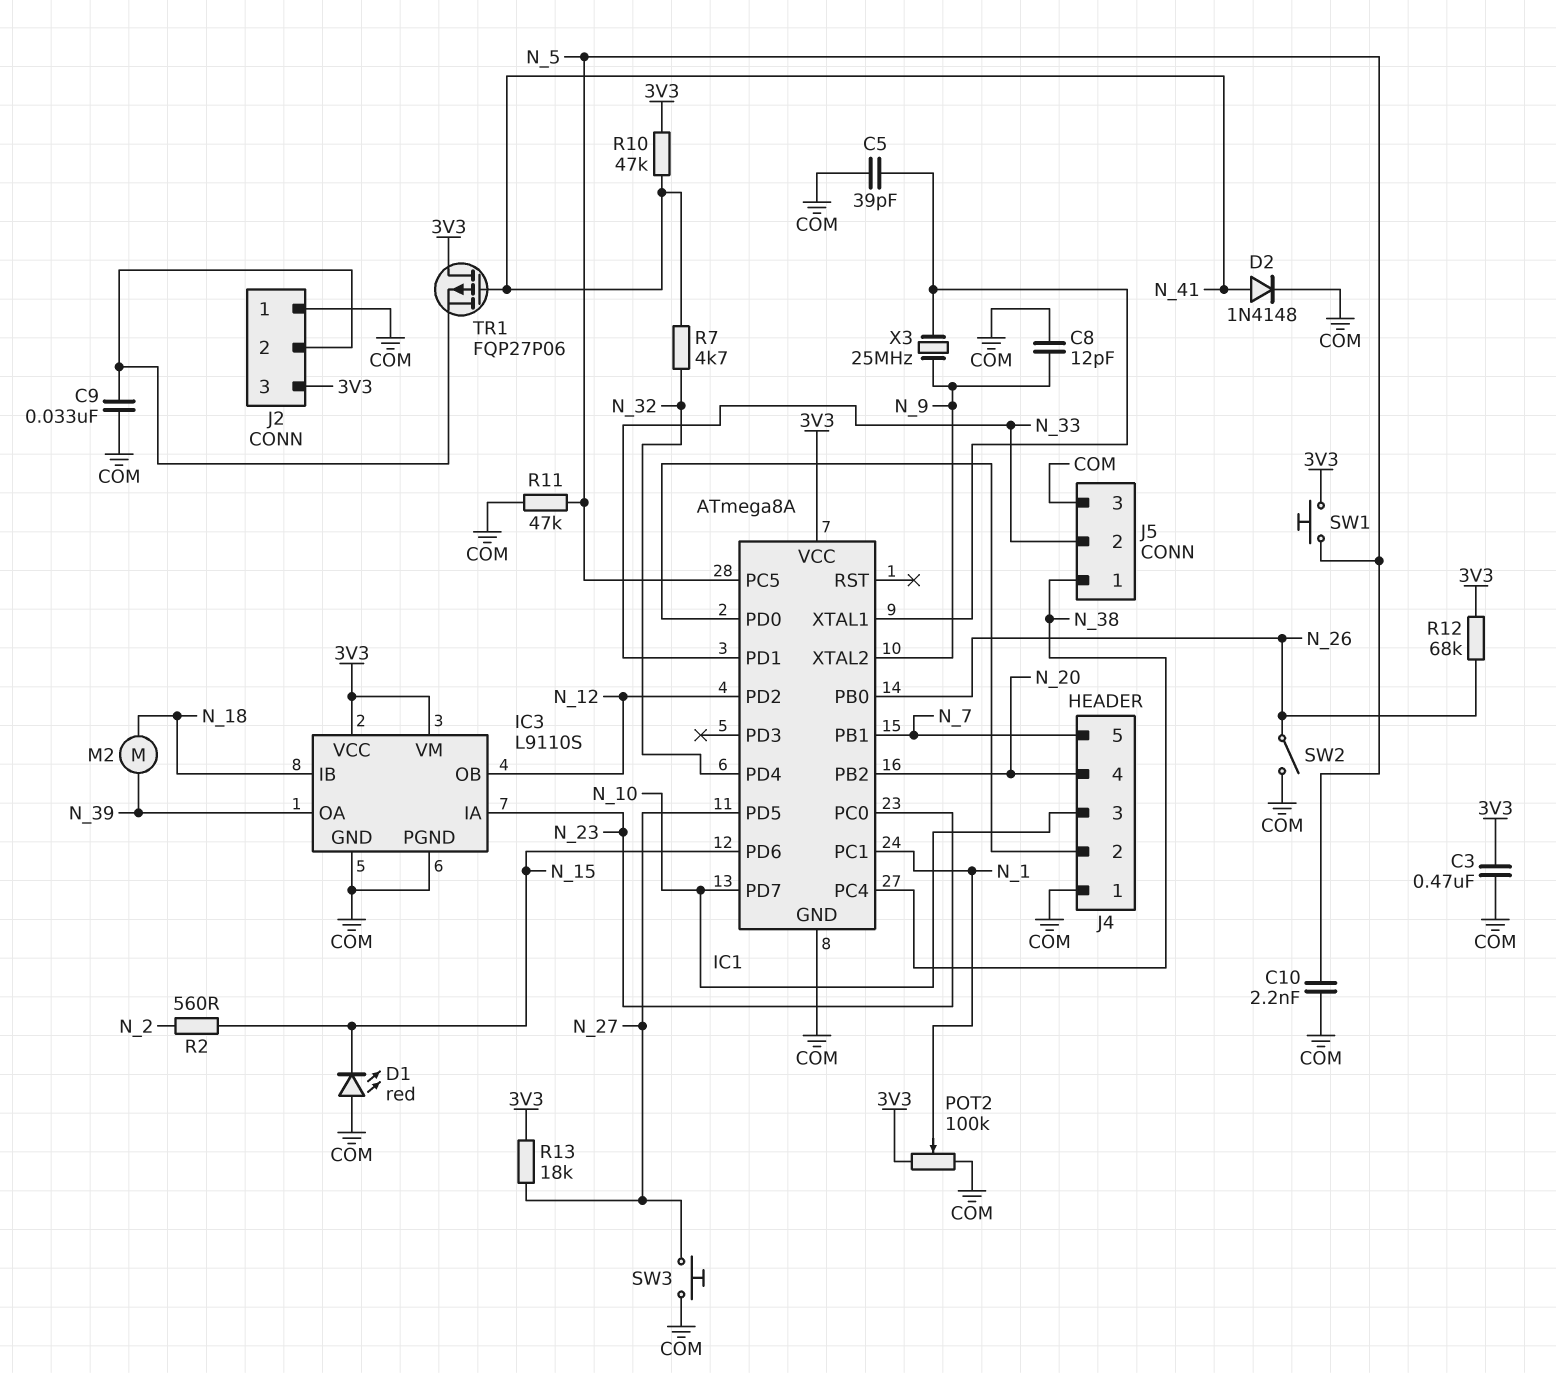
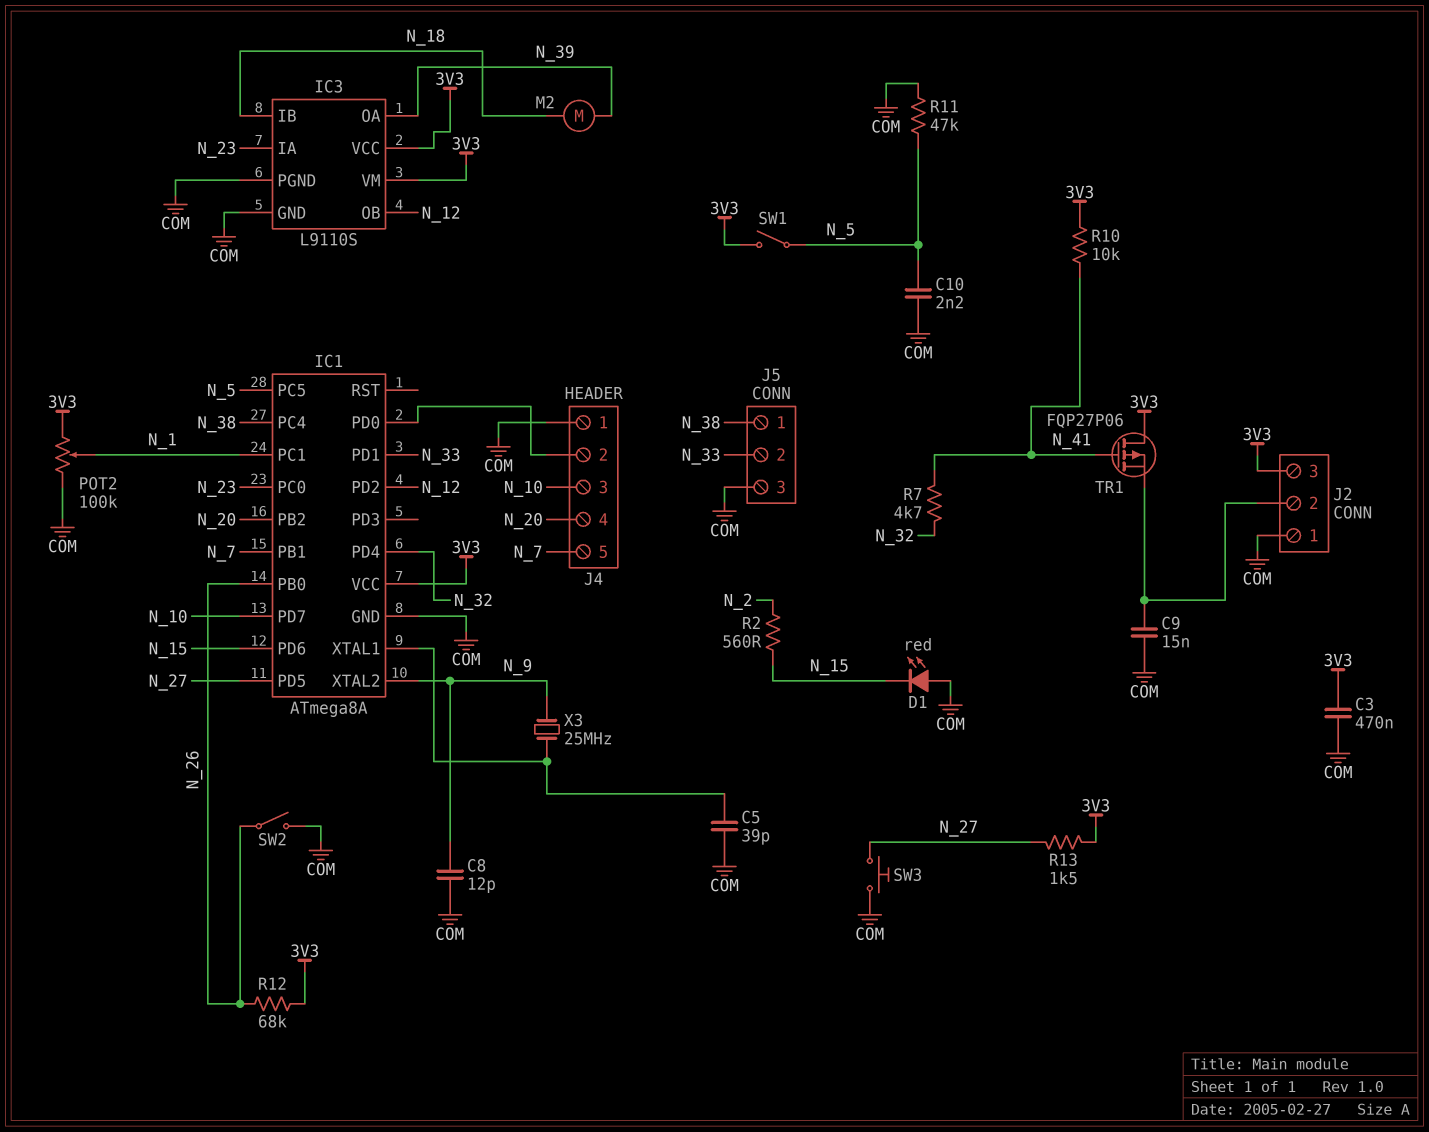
C9: 33nF (COM, J2/2) -> 15nF (COM, J2/2)
D2: diode 1N4148 (A N_41, K COM) -> none
R10: 47k (3V3, N_41) -> 10k (3V3, N_41)
R13: 18k (3V3, N_27) -> 1.5k (3V3, N_27)
SW1: button (3V3, N_5) -> switch (3V3, N_5)

